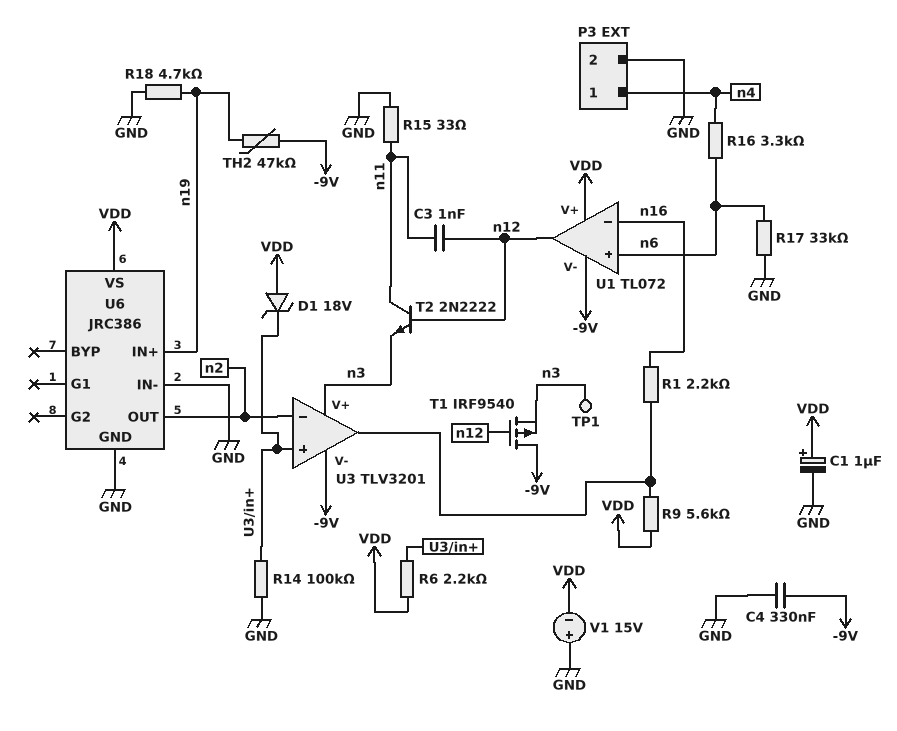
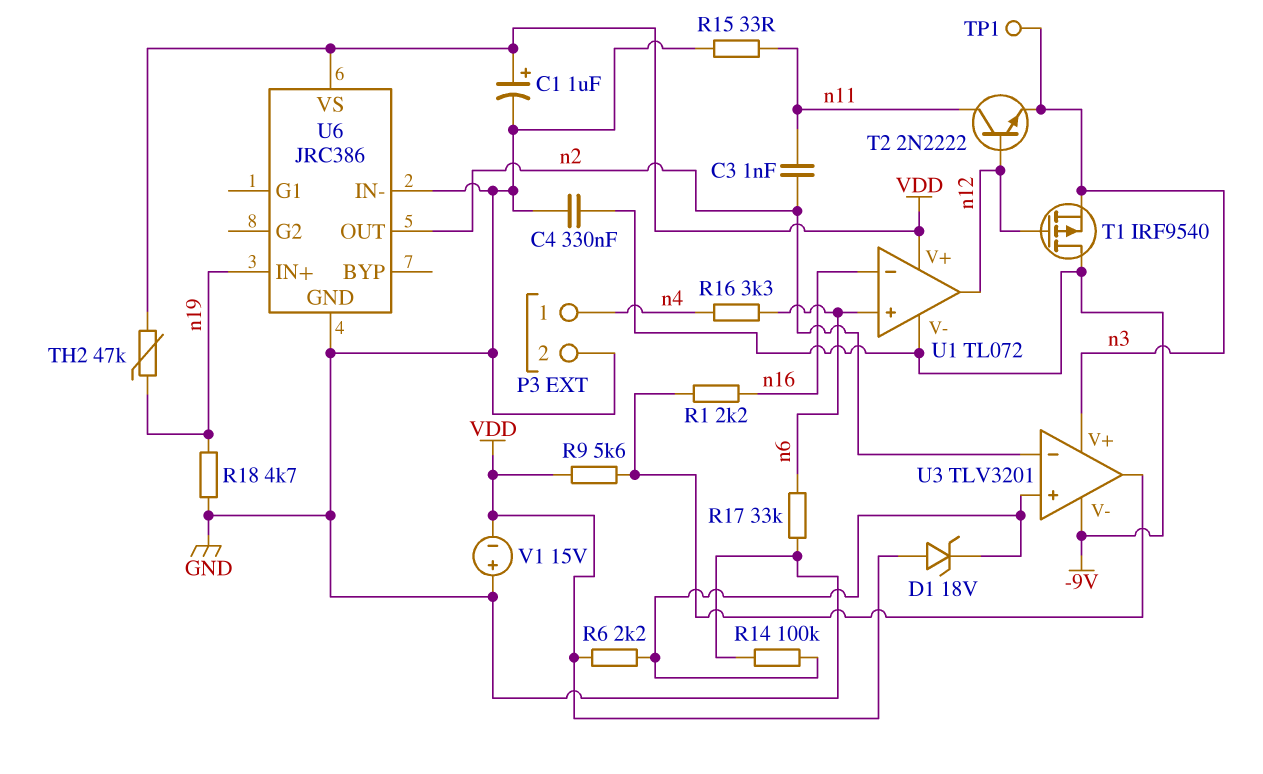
C3: 1nF (n11, n12) -> 1nF (n2, n11)
TH2: 47k (-9V, n19) -> 47k (VDD, n19)

